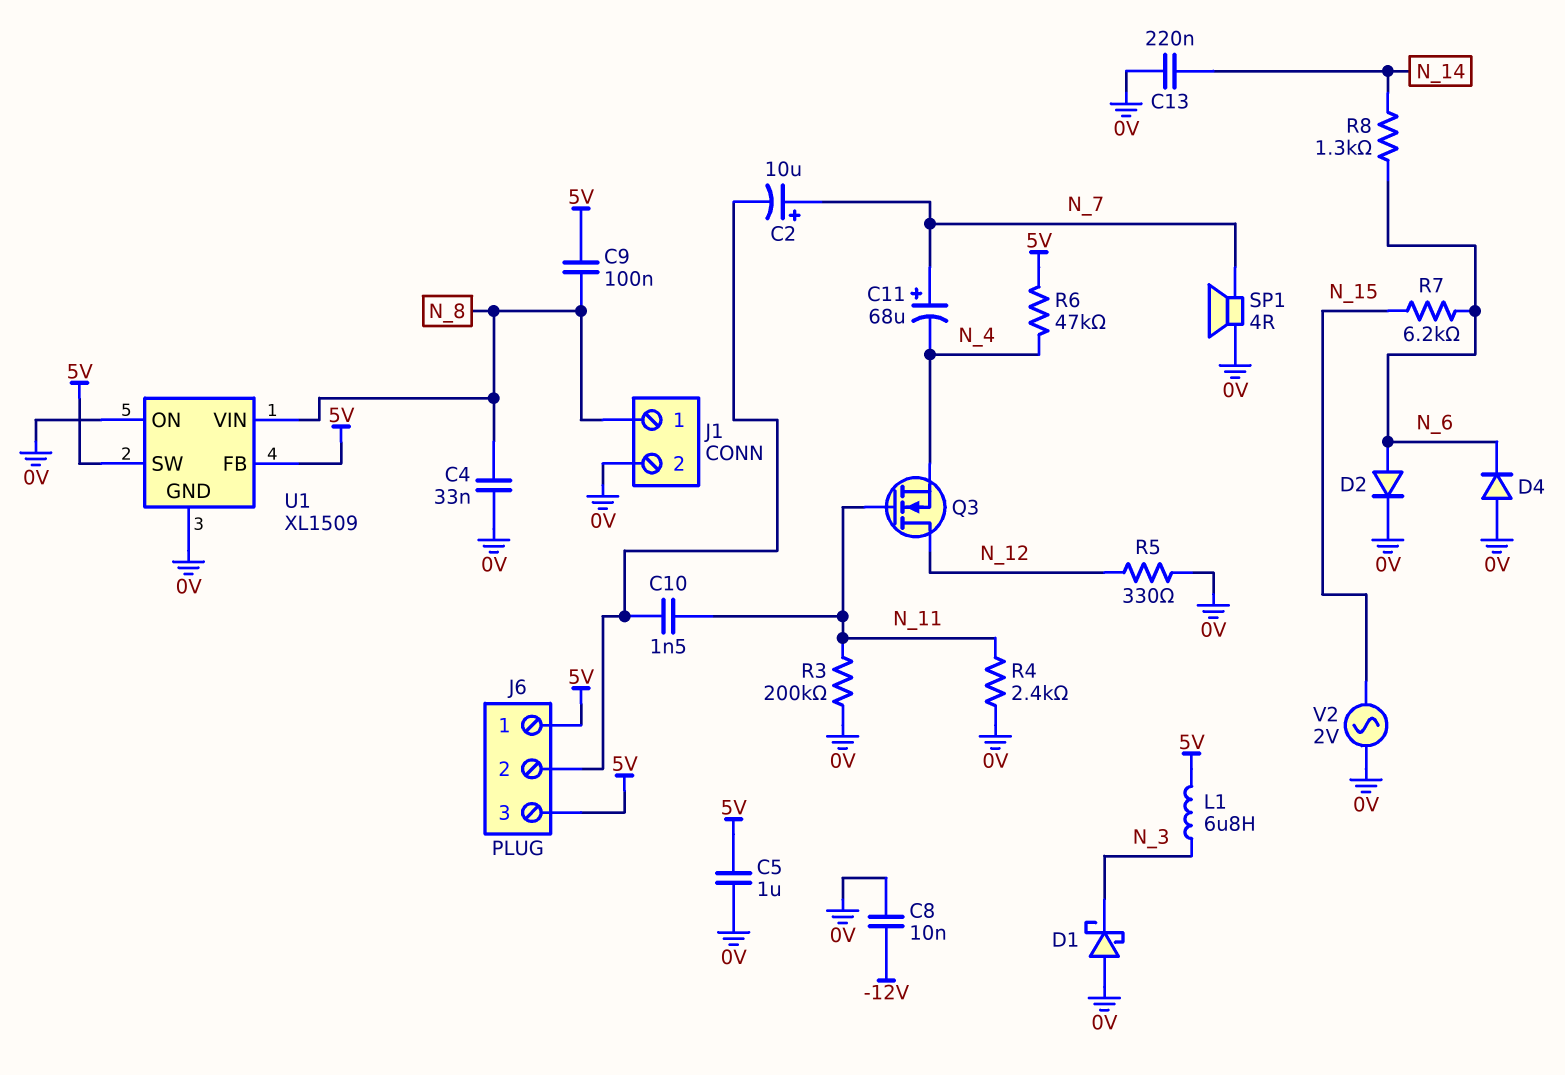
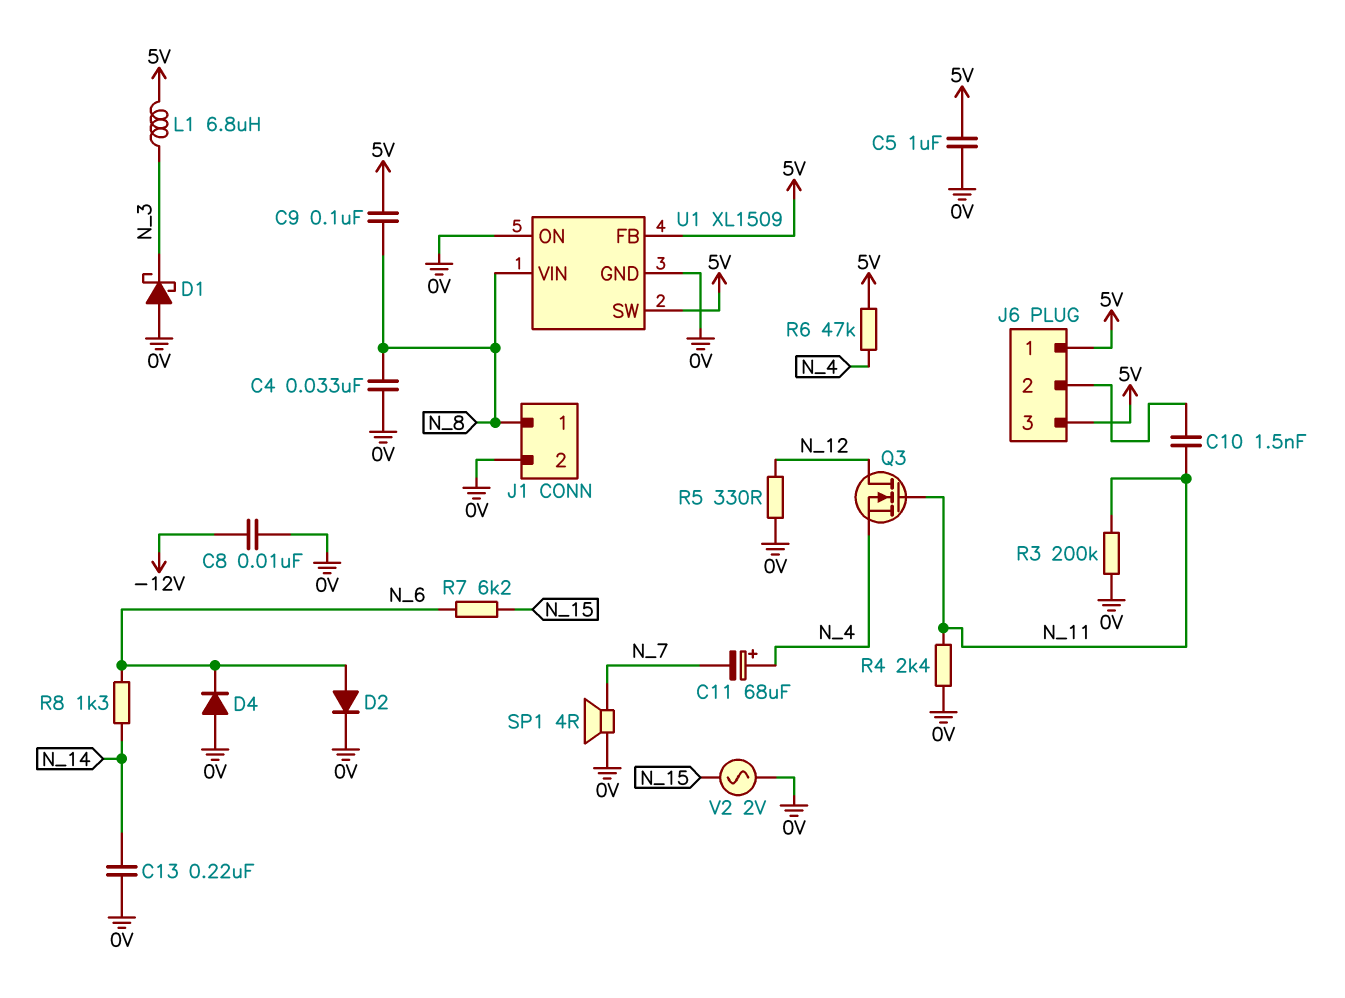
C2: 10uF (plus N_7, minus J6/2) -> none
C11: 68uF (plus N_7, minus N_4) -> 68uF (plus N_4, minus N_7)

